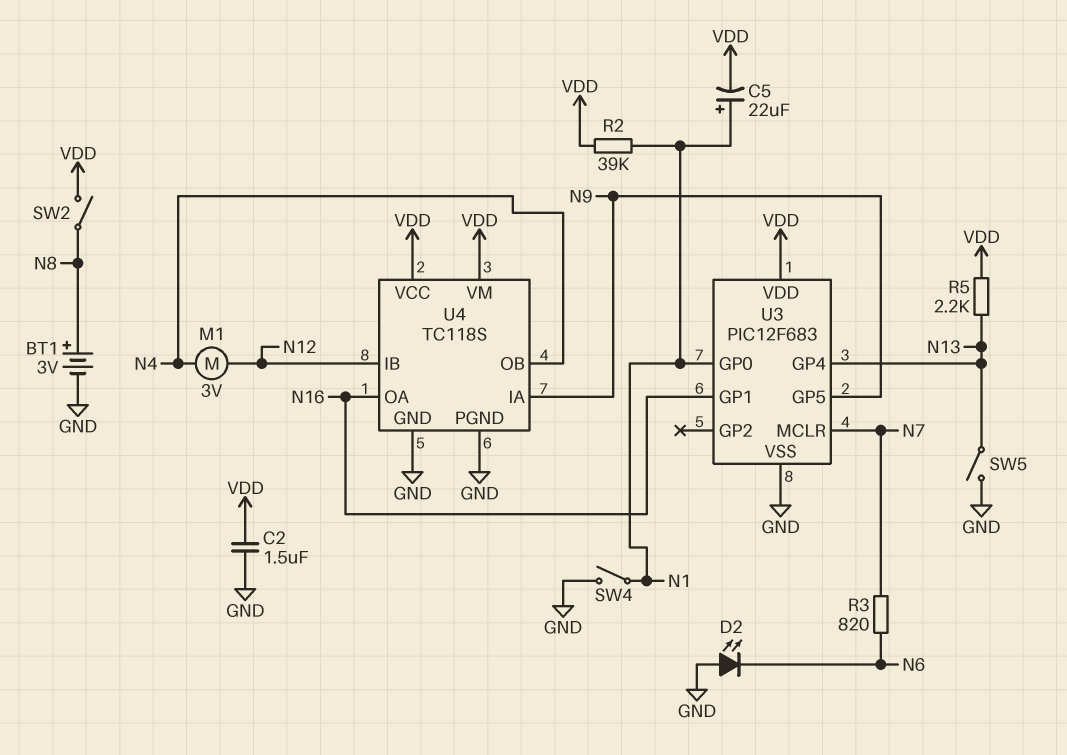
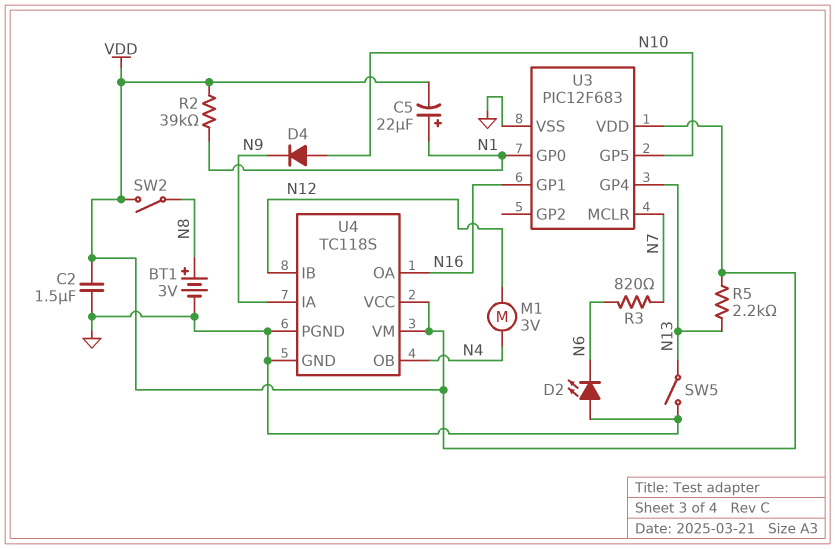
D4: none -> diode (A N10, K N9)
SW4: switch (GND, N1) -> none
U3 pin GP5: N9 -> N10

